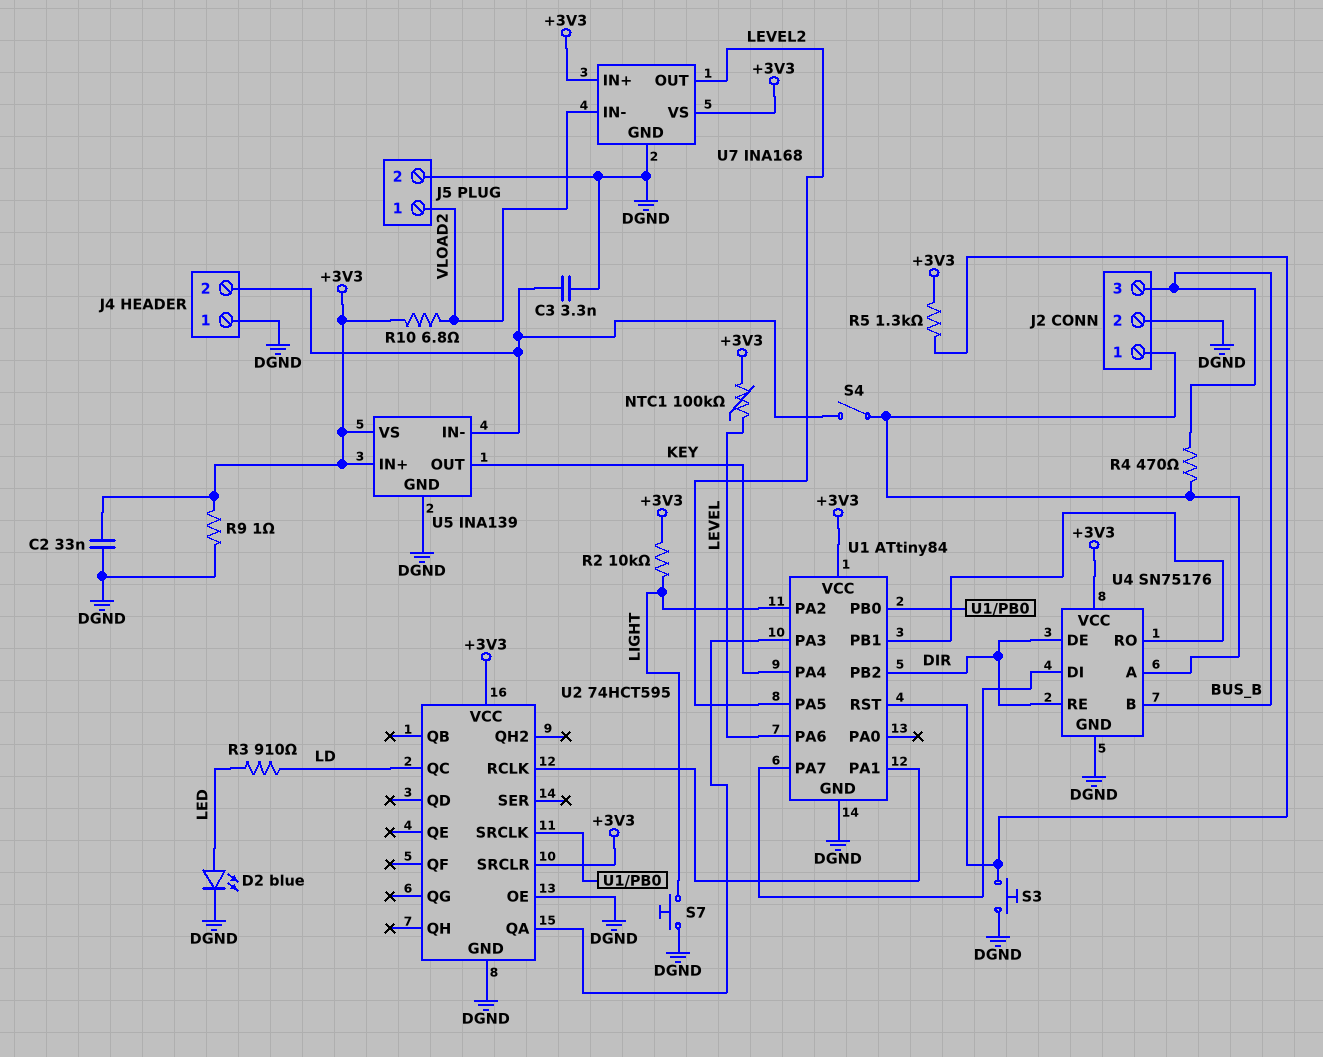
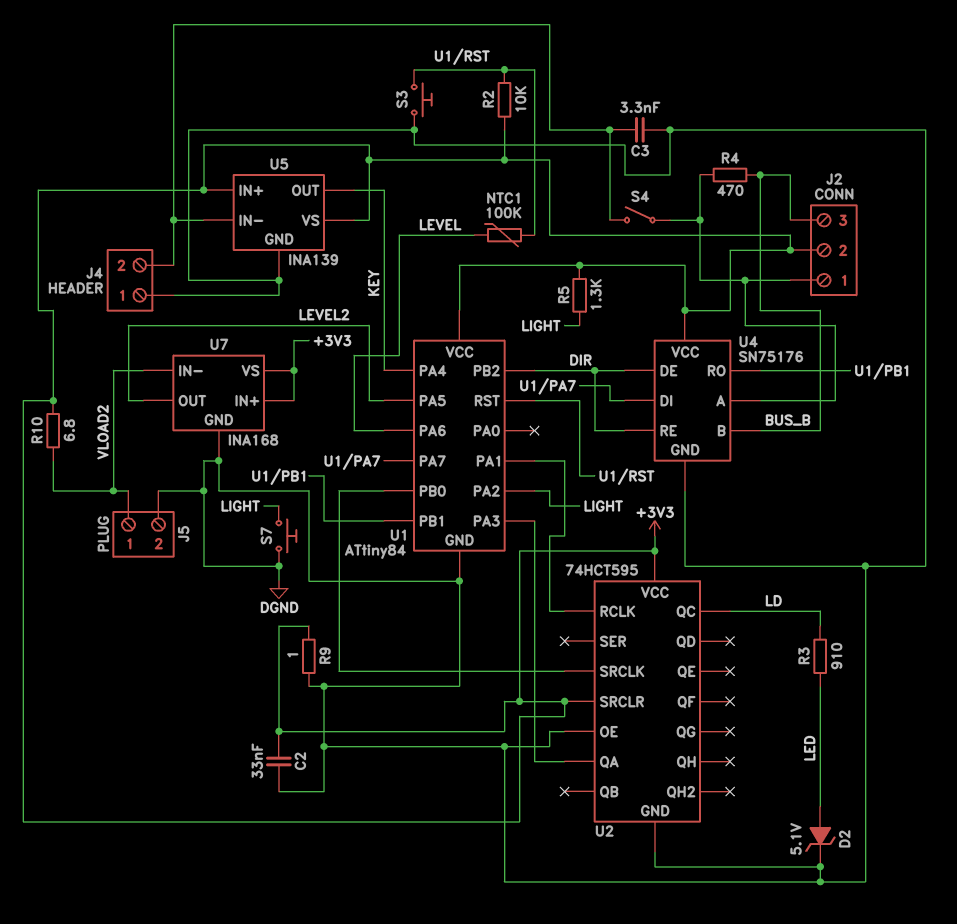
D2: LED blue (A LED, K DGND) -> zener 5.1V (A LED, K DGND)
J2 pin 2: DGND -> +3V3
NTC1: 100k (+3V3, LEVEL) -> 100k (LEVEL, U1/RST)
R2: 10k (+3V3, LIGHT) -> 10k (+3V3, U1/RST)
R5: 1.3k (+3V3, U1/RST) -> 1.3k (+3V3, LIGHT)

